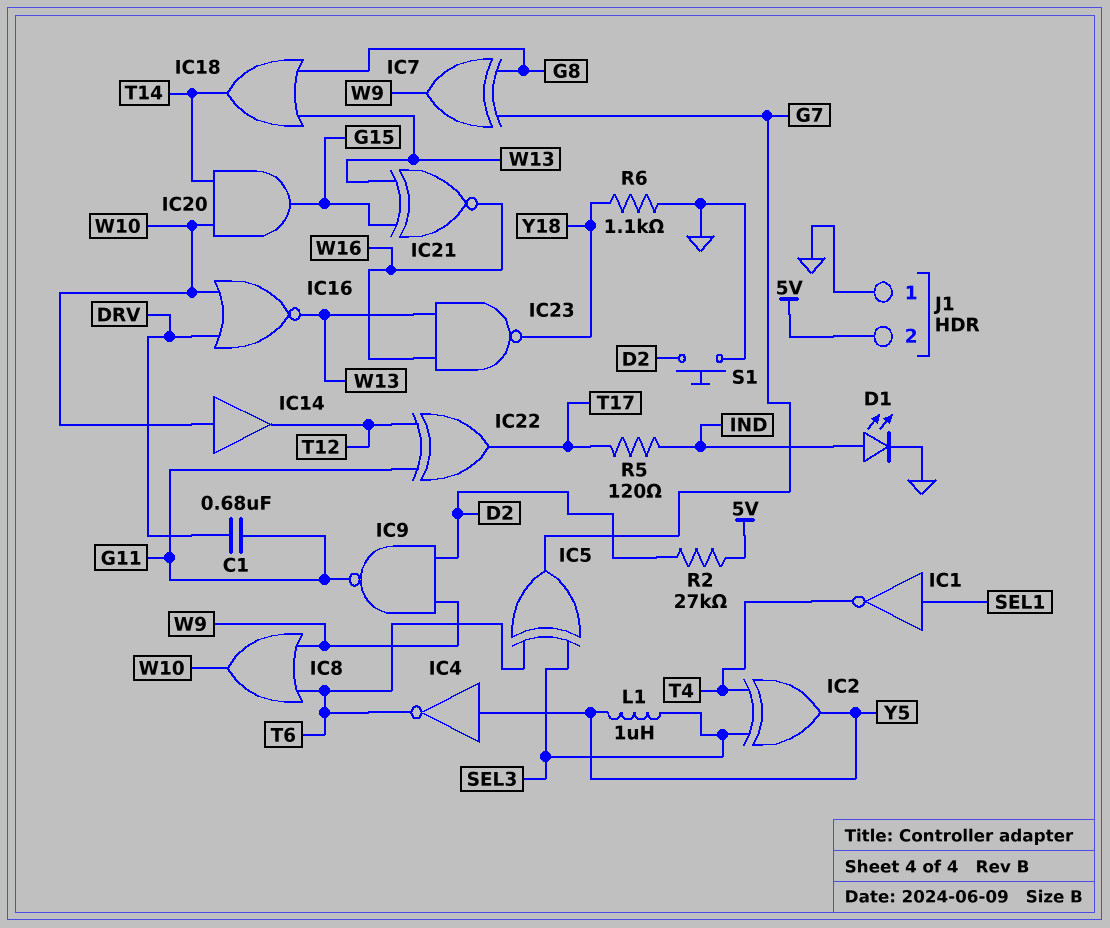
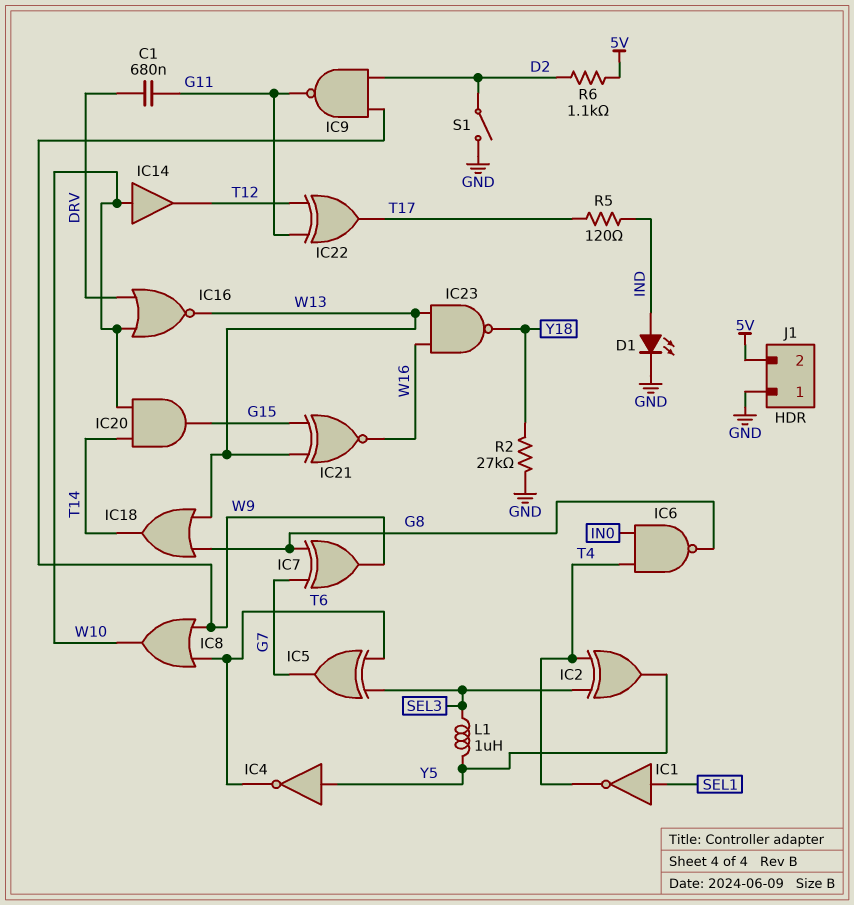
IC6: none -> NAND (in IN0, in T4, out G8)
R2: 27k (5V, D2) -> 27k (GND, Y18)
R6: 1.1k (GND, Y18) -> 1.1k (5V, D2)
S1: button (D2, GND) -> switch (D2, GND)

